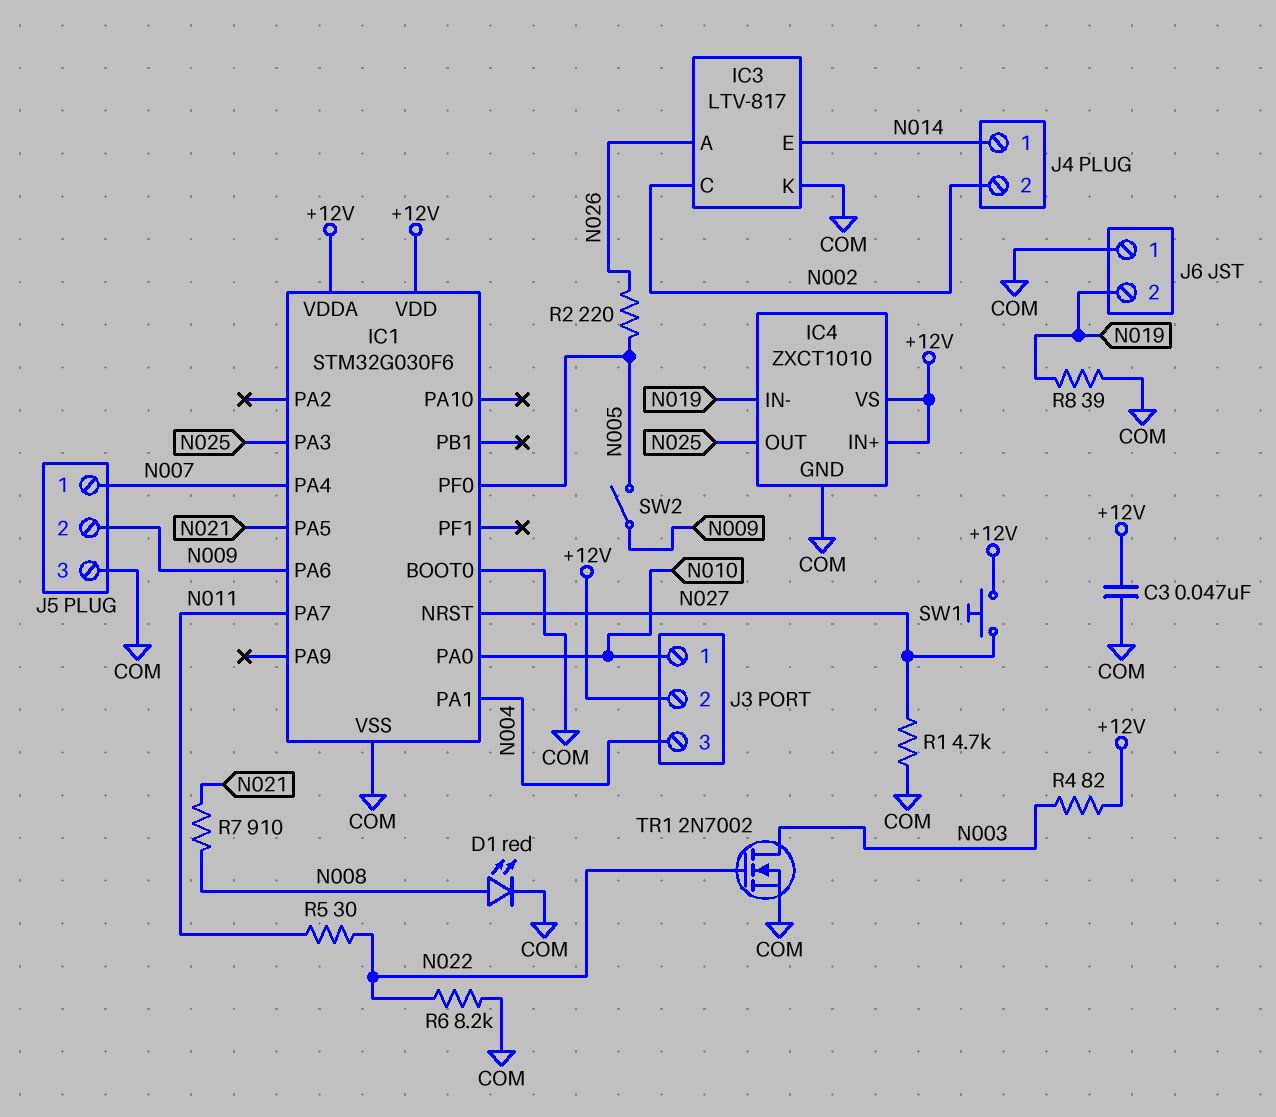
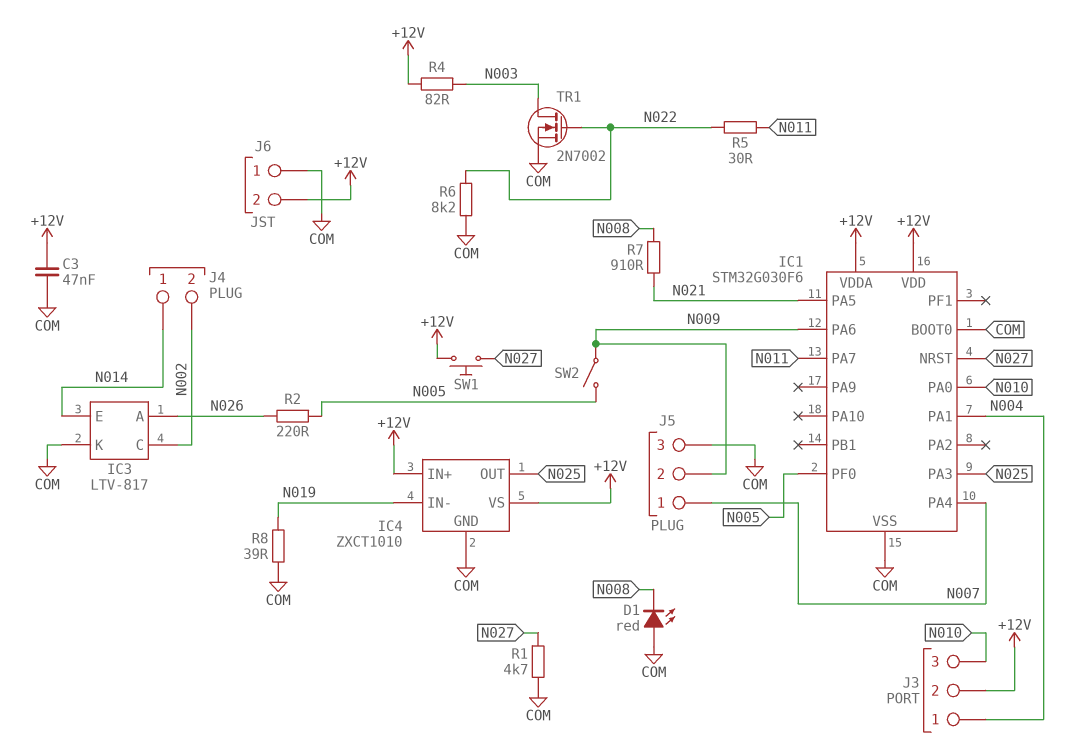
D1: LED red (A N008, K COM) -> LED red (A COM, K N008)
J3 pin 1: N010 -> N004
J3 pin 3: N004 -> N010
J6 pin 2: N019 -> +12V

